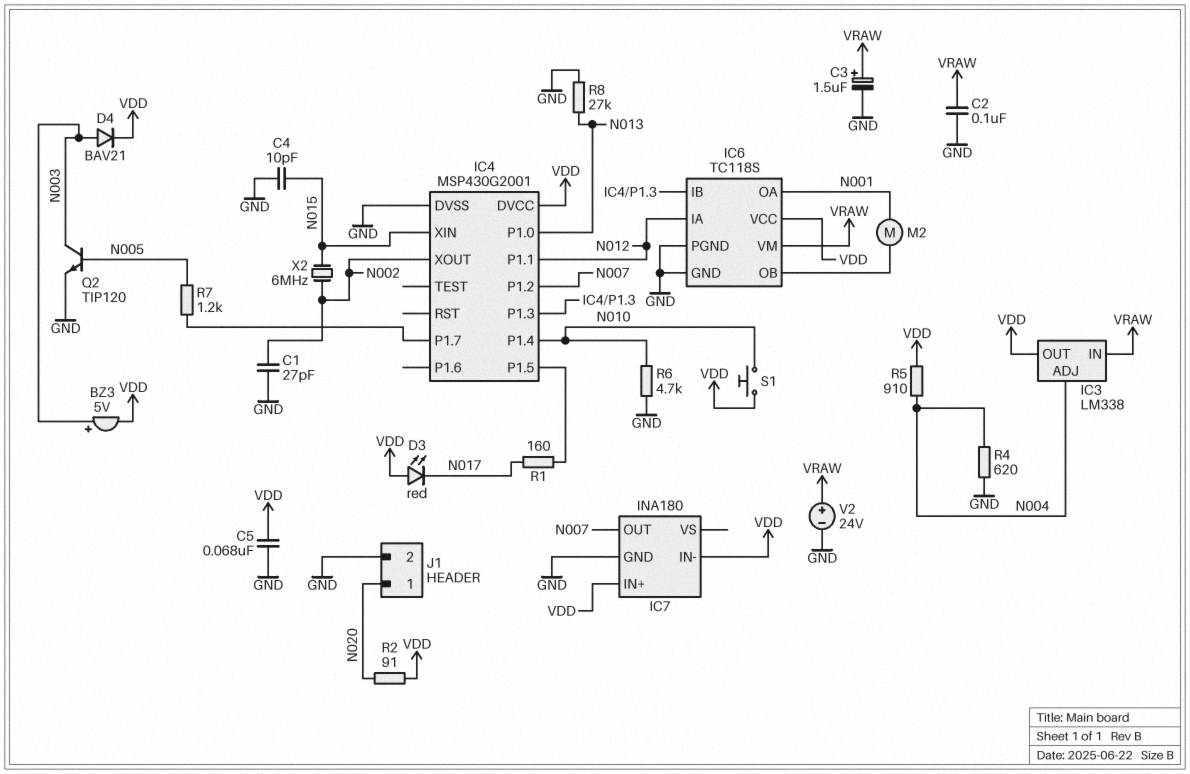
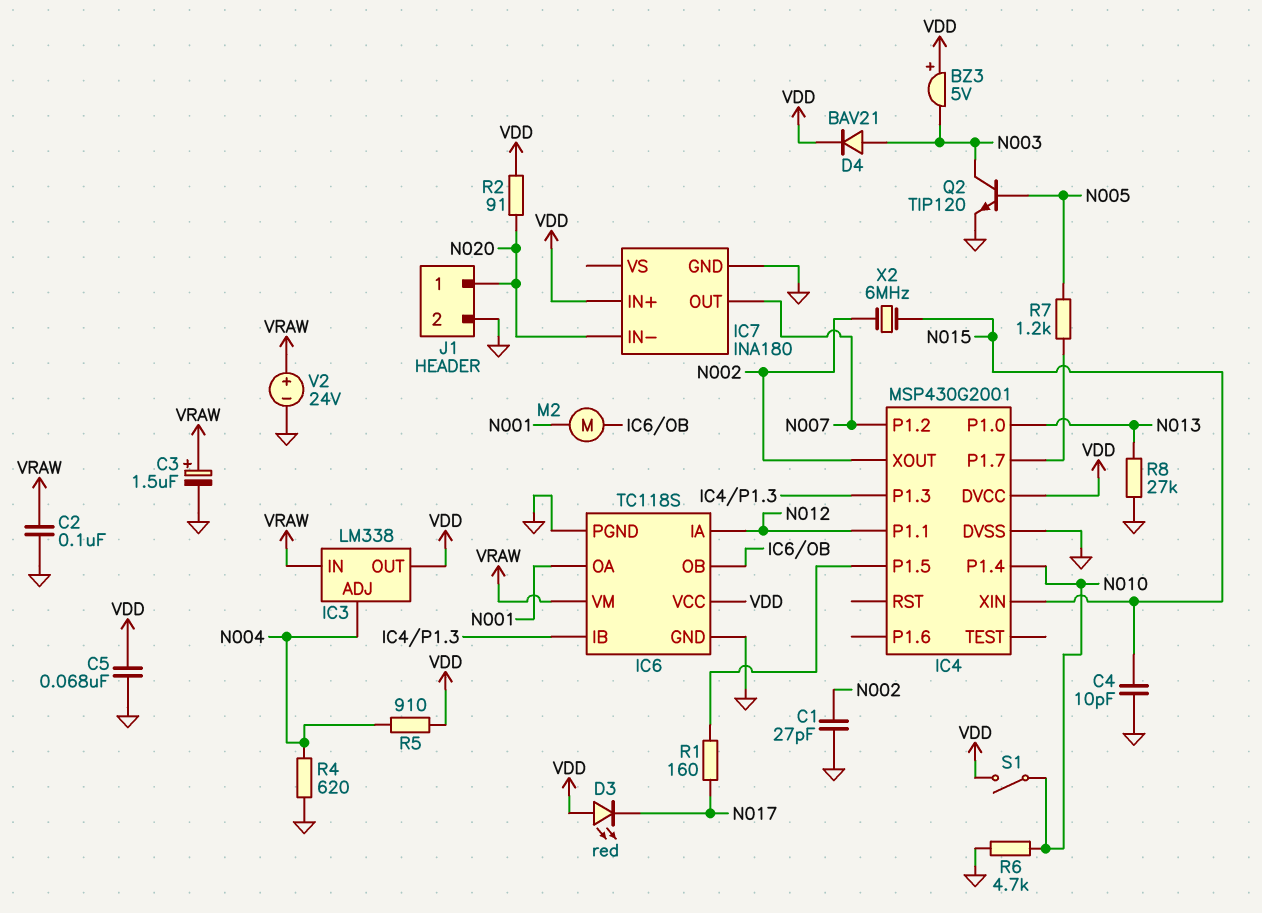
BZ3: buzzer 5V (plus N003, minus VDD) -> buzzer 5V (plus VDD, minus N003)
IC7 pin IN-: VDD -> N020
S1: button (N010, VDD) -> switch (N010, VDD)

